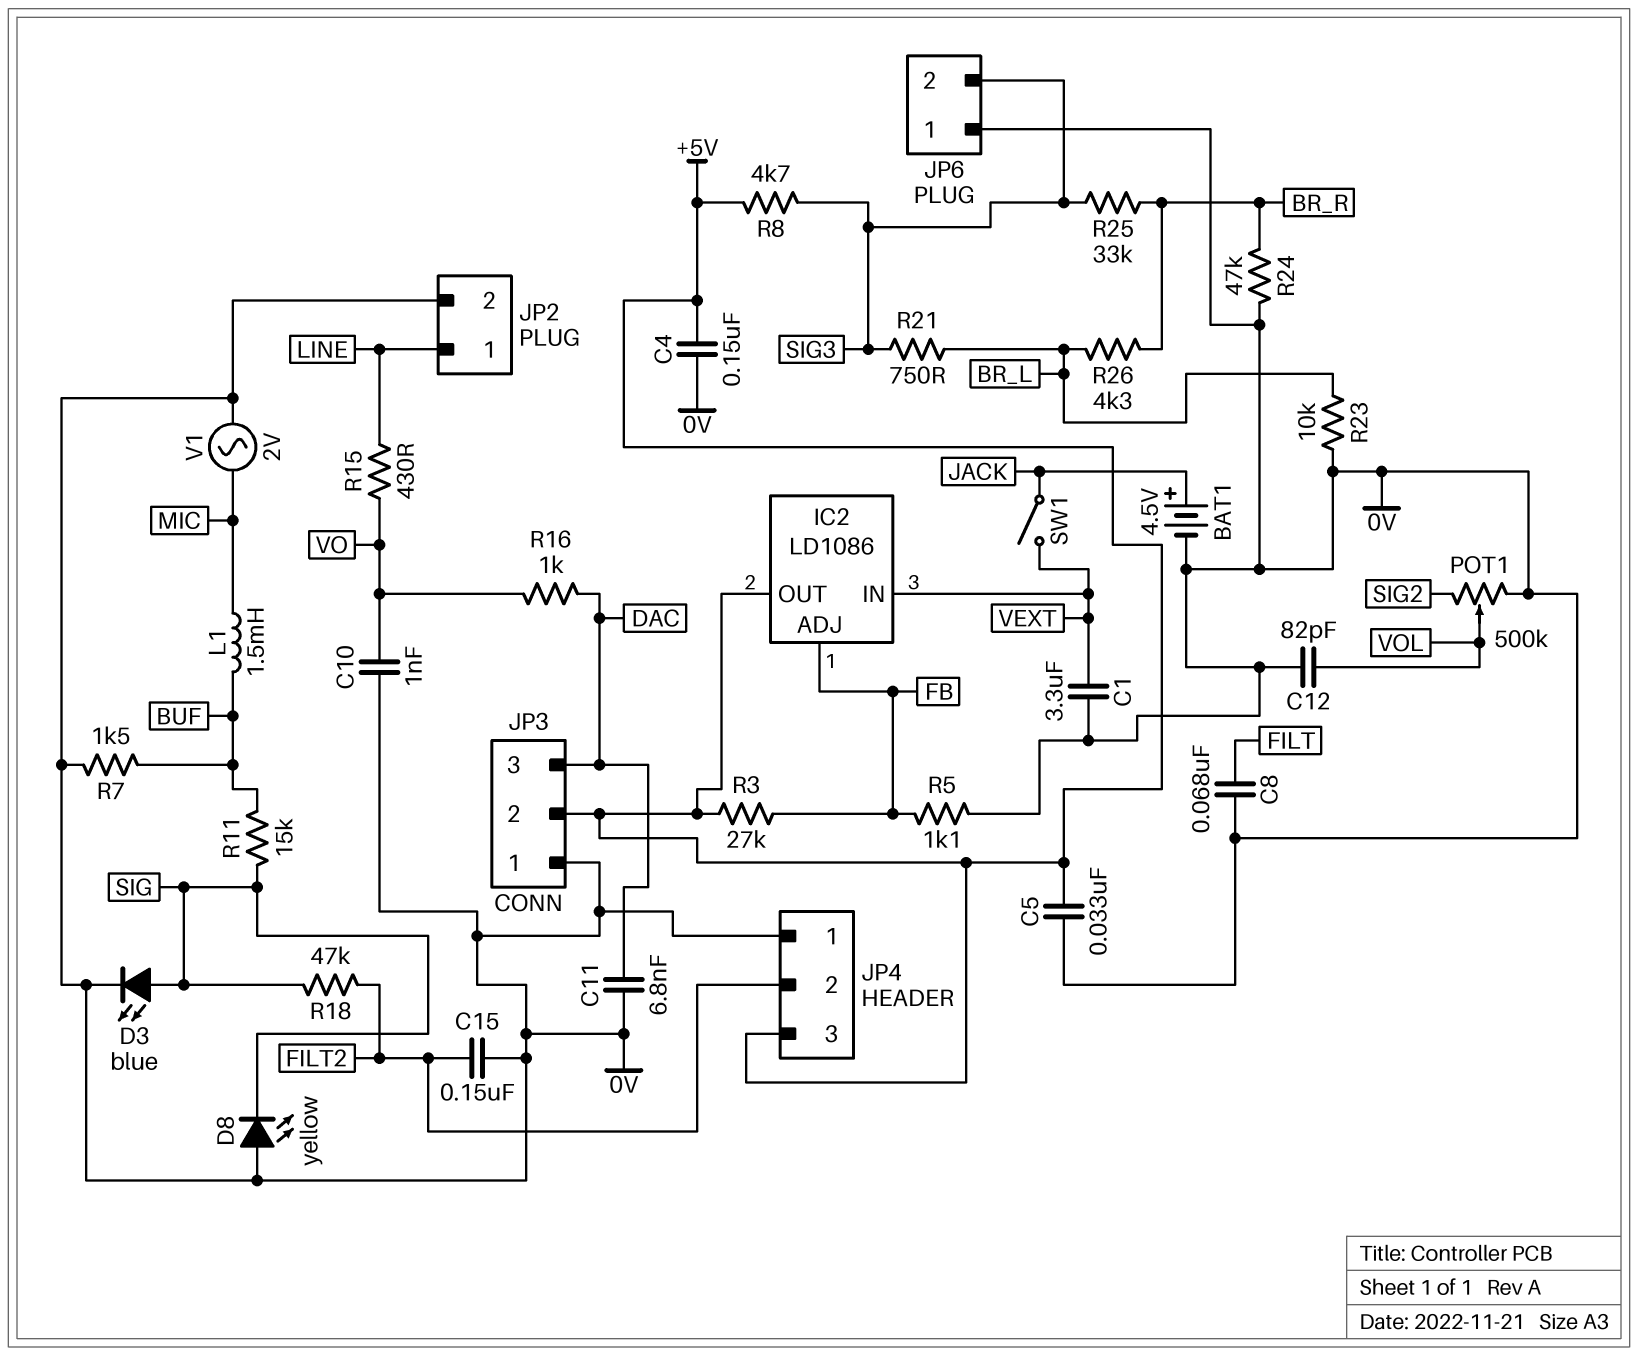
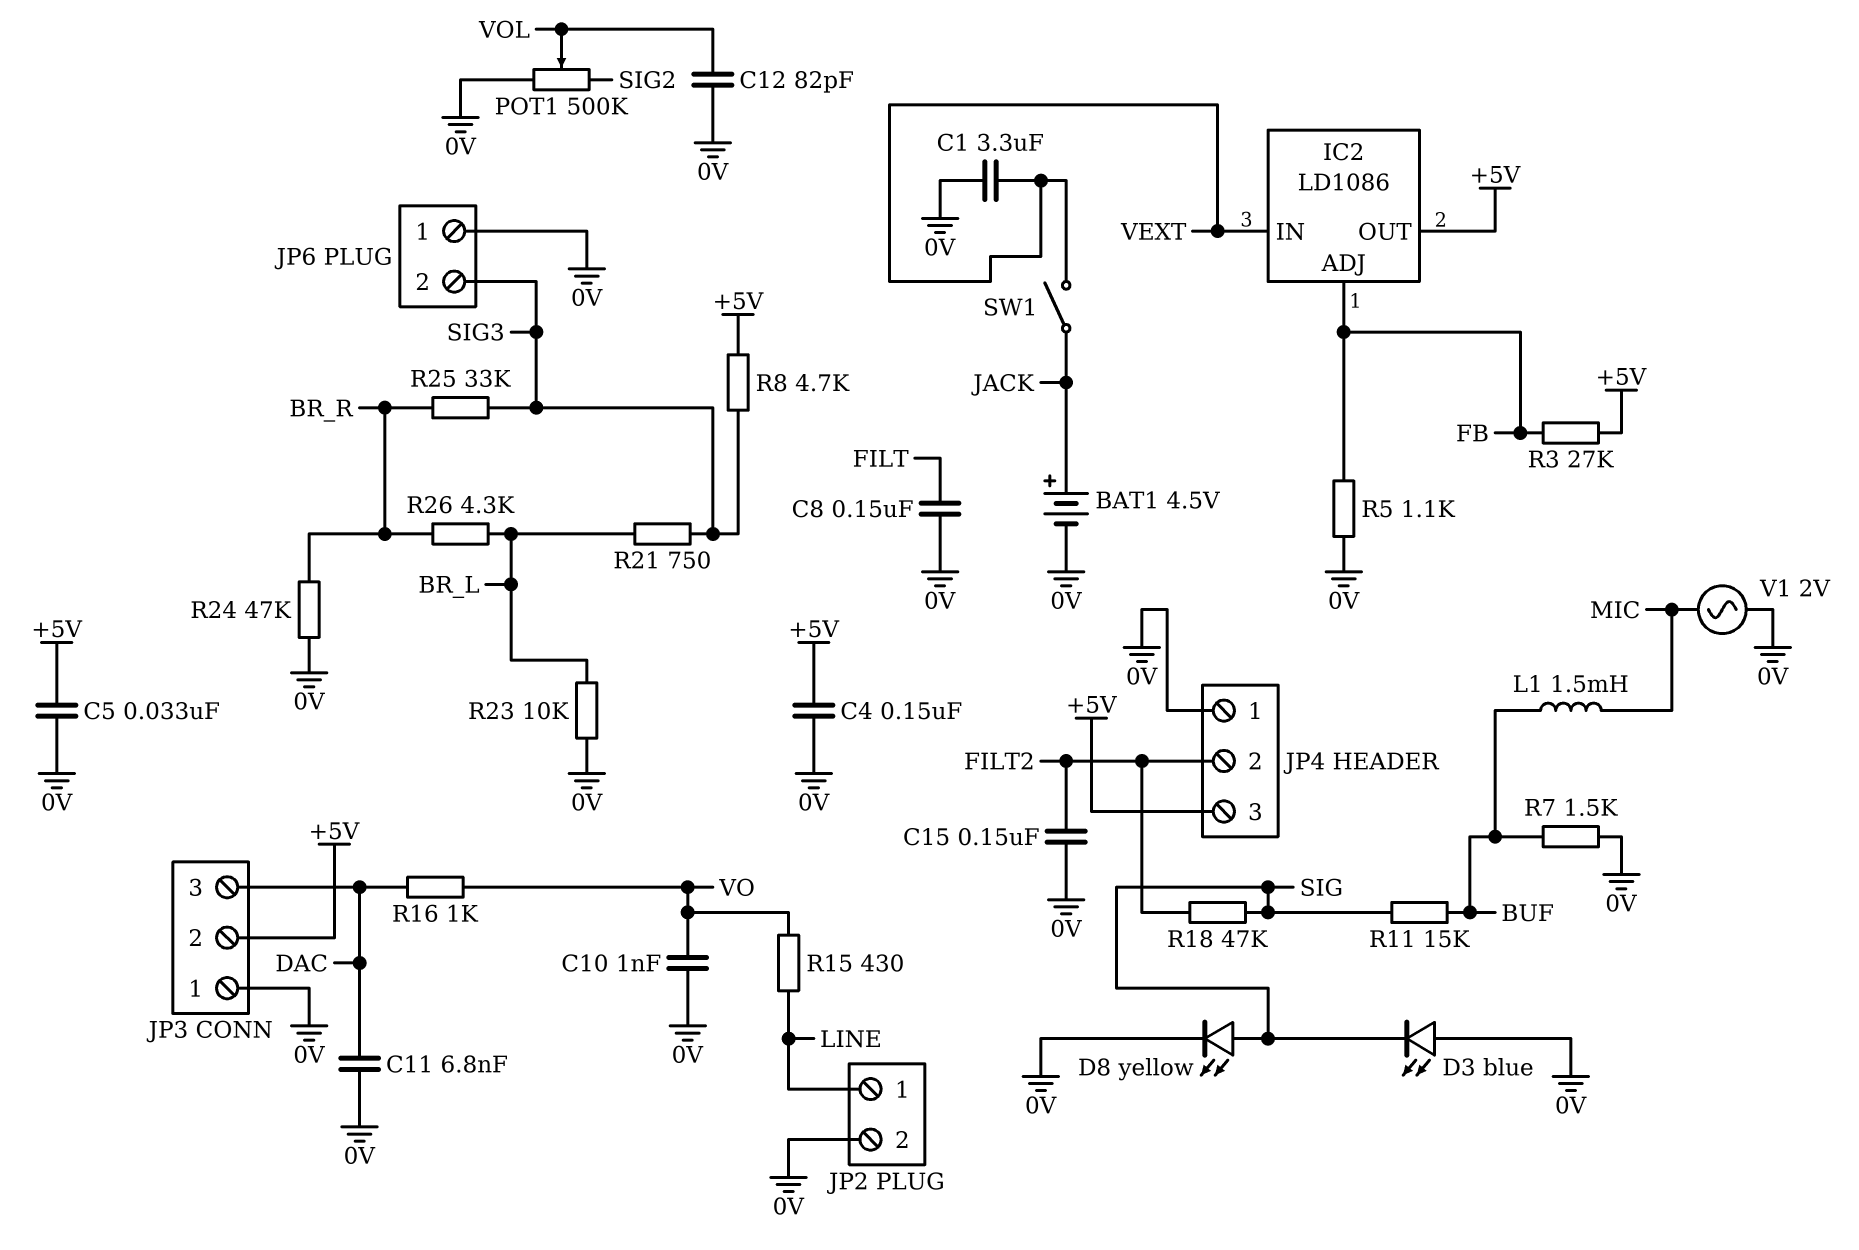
C8: 68nF (0V, FILT) -> 150nF (0V, FILT)
D3: LED blue (A SIG, K 0V) -> LED blue (A 0V, K SIG)
D8: LED yellow (A 0V, K SIG) -> LED yellow (A SIG, K 0V)

